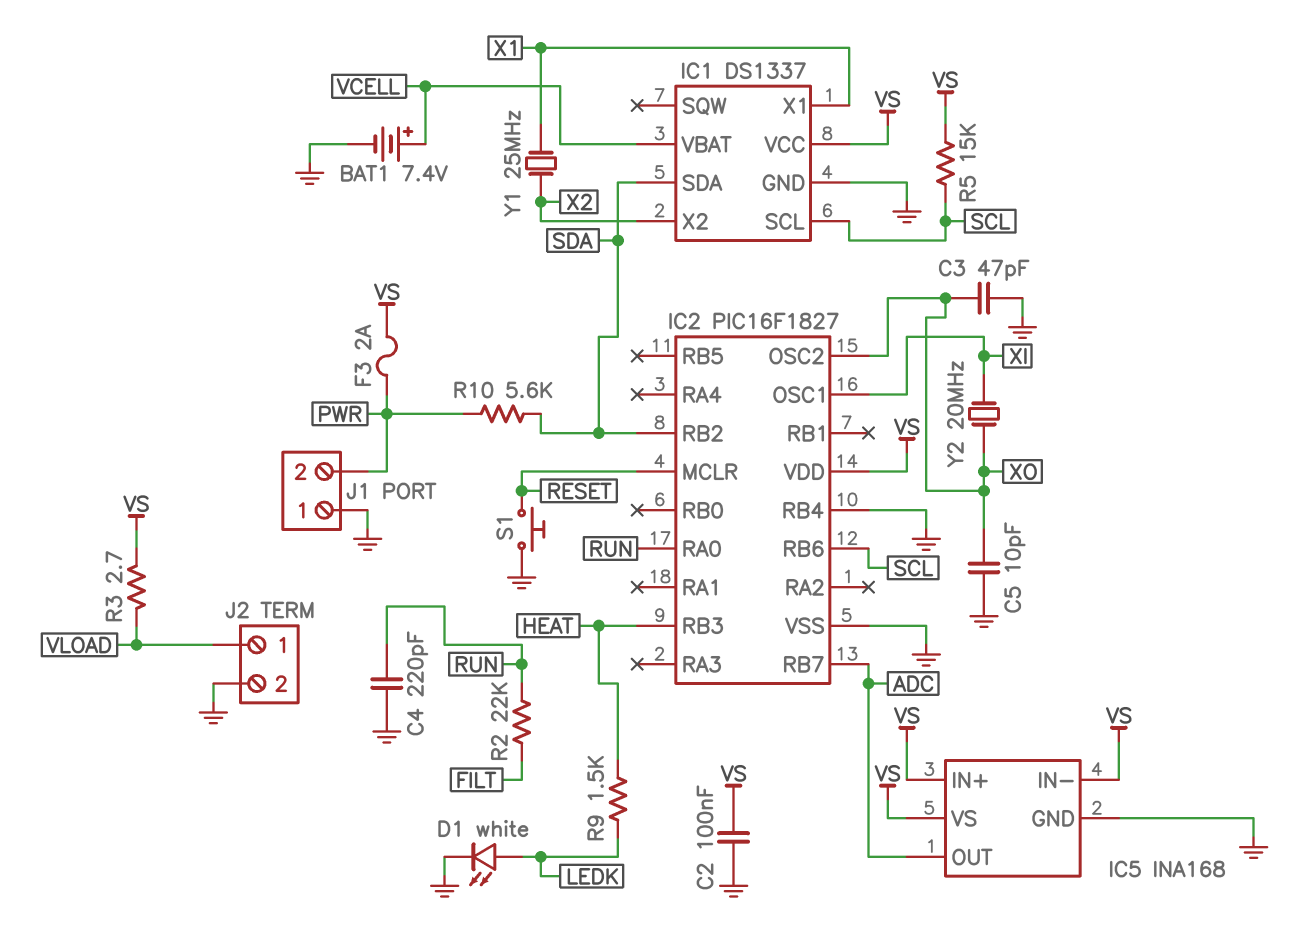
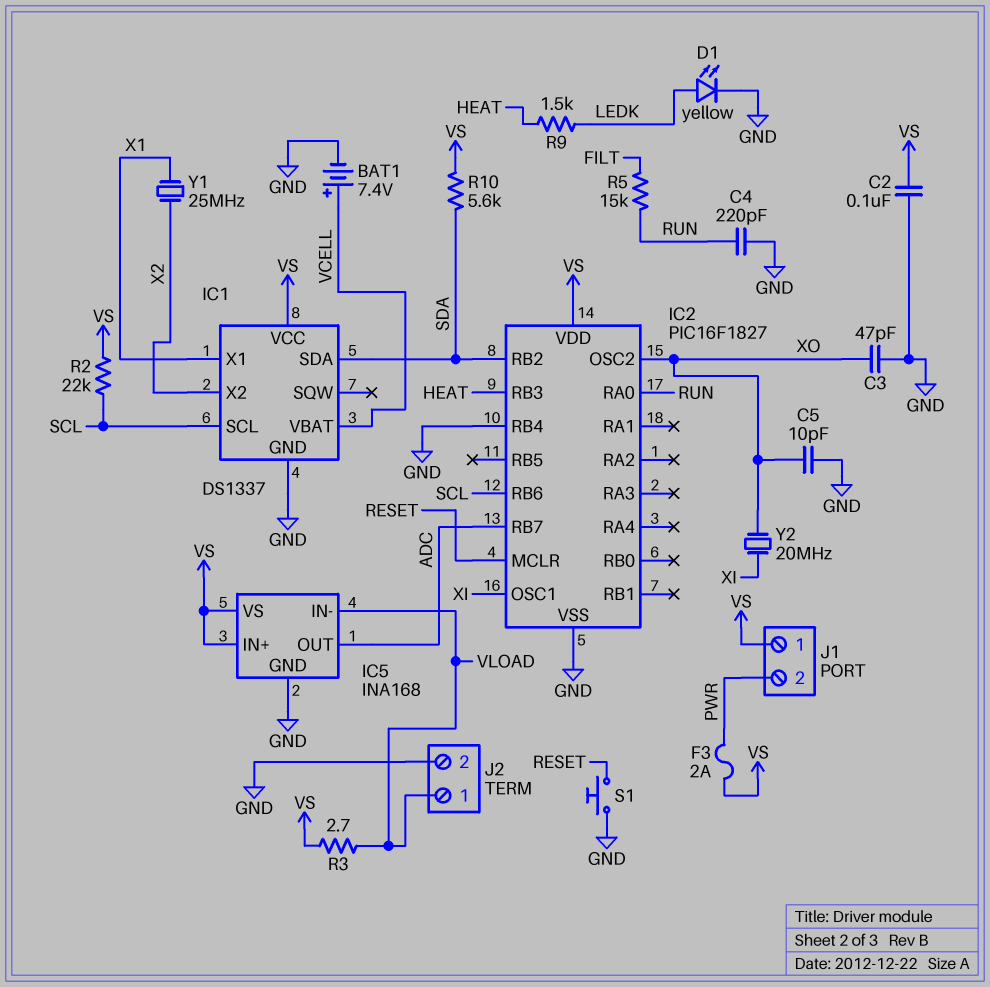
D1: LED white (A LEDK, K GND) -> LED yellow (A LEDK, K GND)
IC5 pin IN-: VS -> VLOAD
J1 pin 1: GND -> VS
R2: 22k (FILT, RUN) -> 22k (SCL, VS)
R5: 15k (SCL, VS) -> 15k (FILT, RUN)
R10: 5.6k (PWR, SDA) -> 5.6k (SDA, VS)

